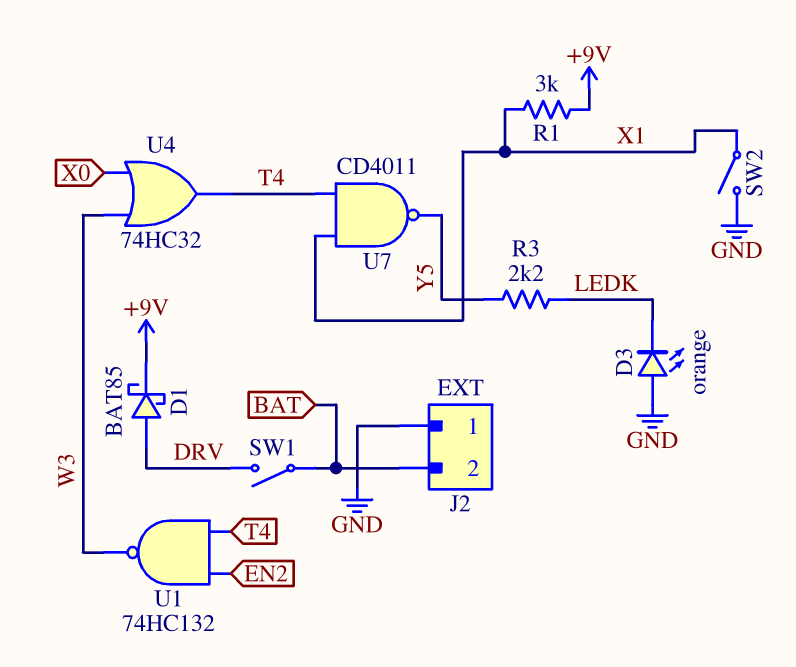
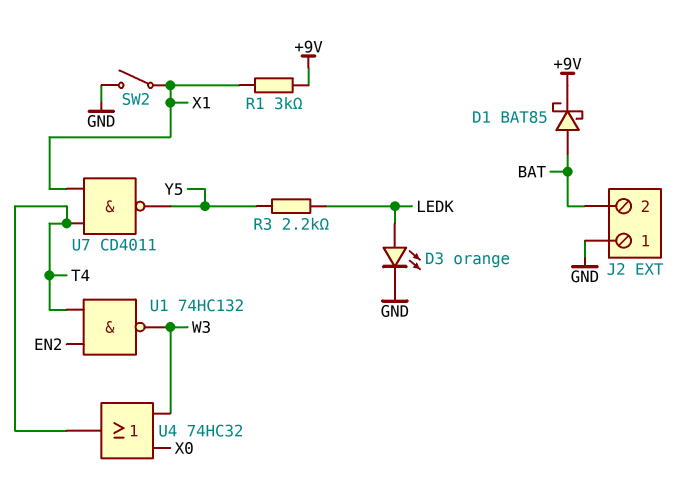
D1: schottky BAT85 (A DRV, K +9V) -> schottky BAT85 (A BAT, K +9V)
D3: LED orange (A GND, K LEDK) -> LED orange (A LEDK, K GND)
SW1: switch (BAT, DRV) -> none

